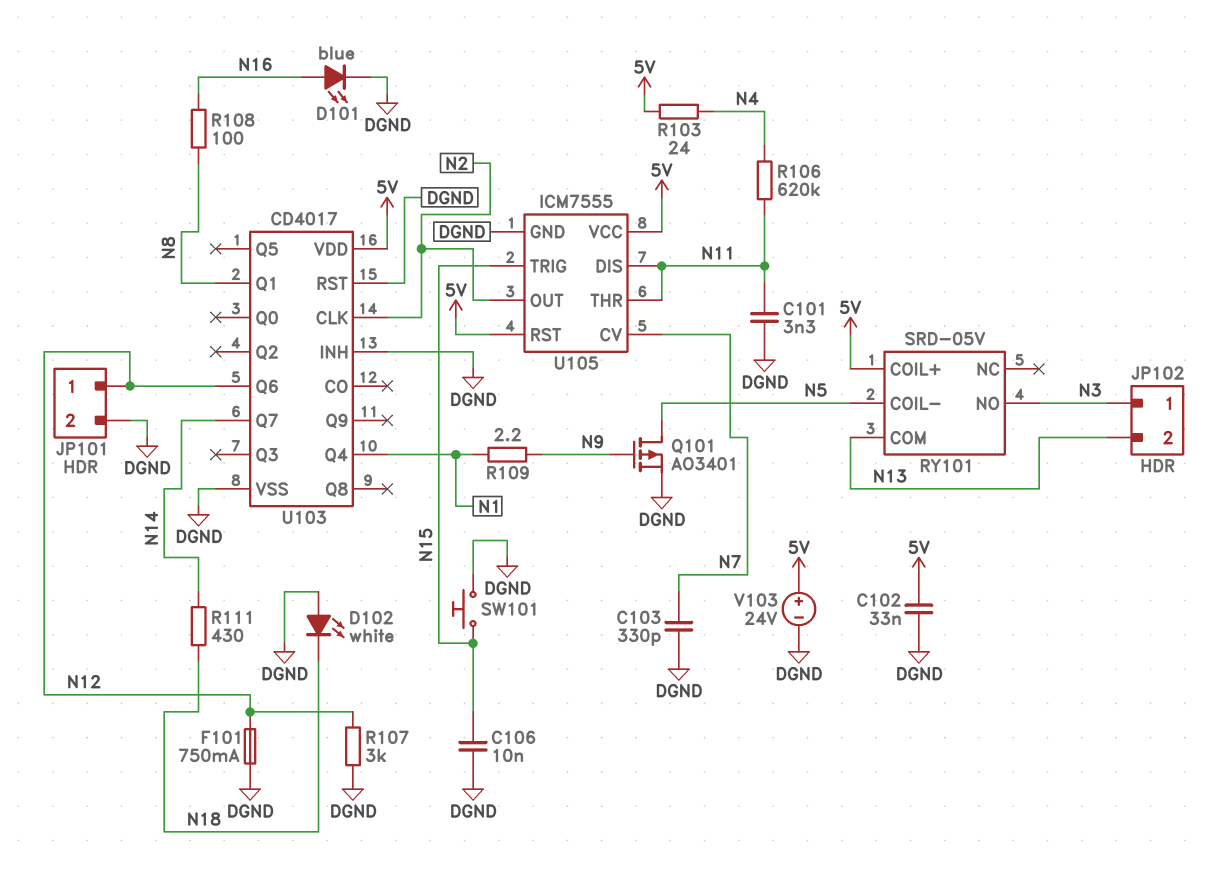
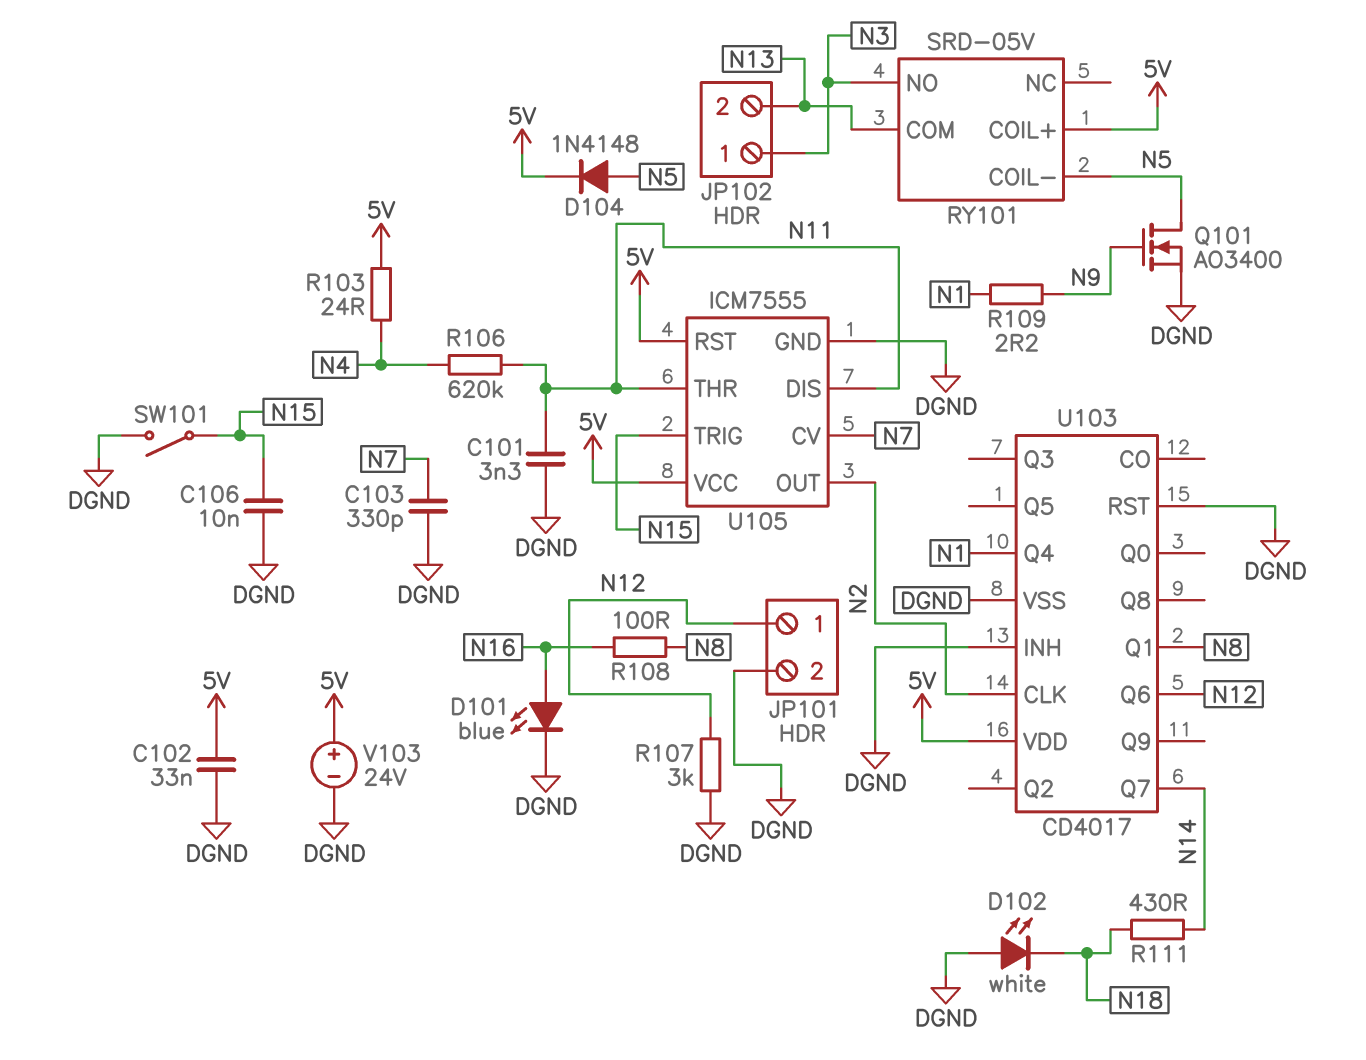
D104: none -> diode 1N4148 (A N5, K 5V)
F101: 750mA (DGND, N12) -> none
Q101: PMOS AO3401 (G N9, D N5, S DGND) -> NMOS AO3400 (G N9, D N5, S DGND)
SW101: button (DGND, N15) -> switch (DGND, N15)

